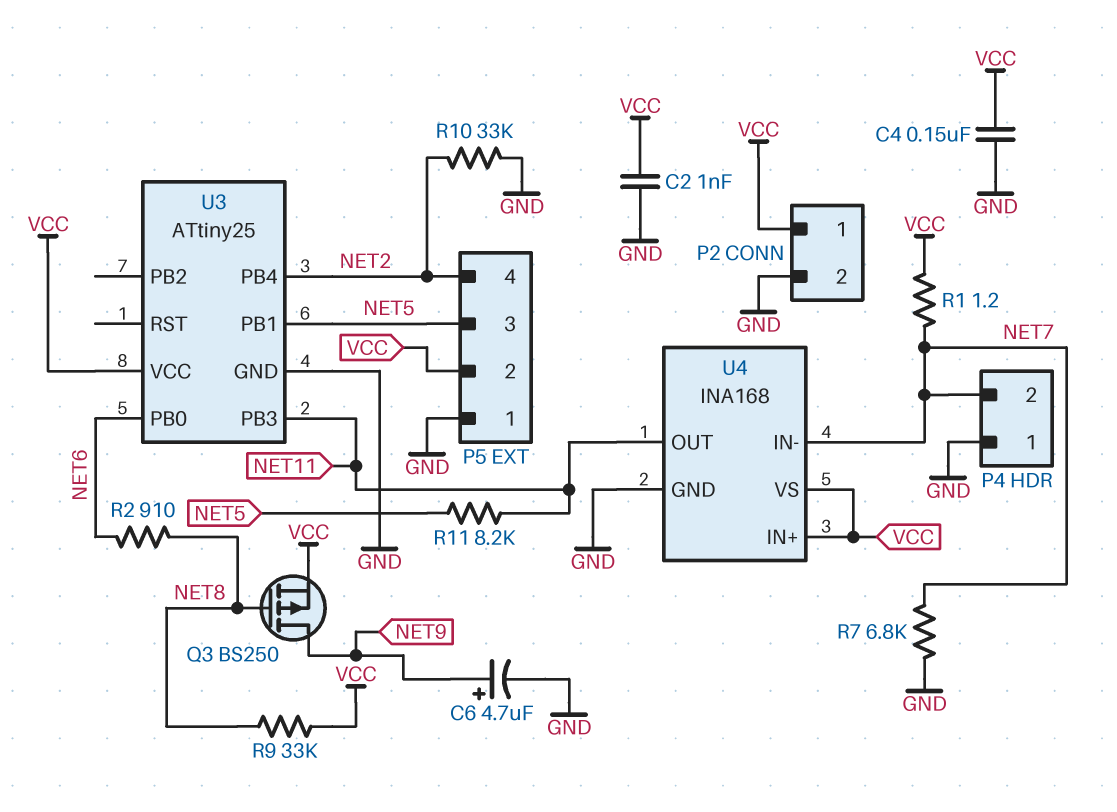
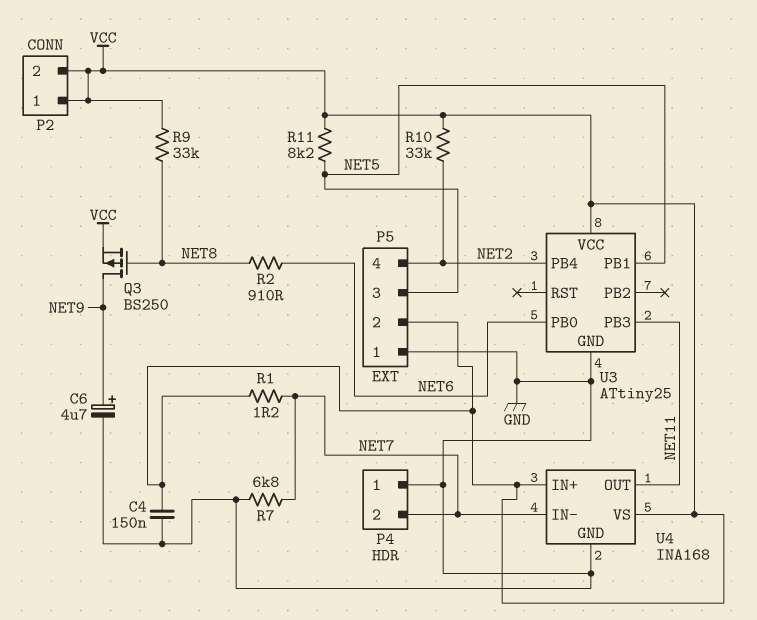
C2: 1nF (GND, VCC) -> none
P2 pin 2: GND -> VCC
R10: 33k (GND, NET2) -> 33k (NET2, VCC)
R11: 8.2k (NET5, NET11) -> 8.2k (NET5, VCC)

